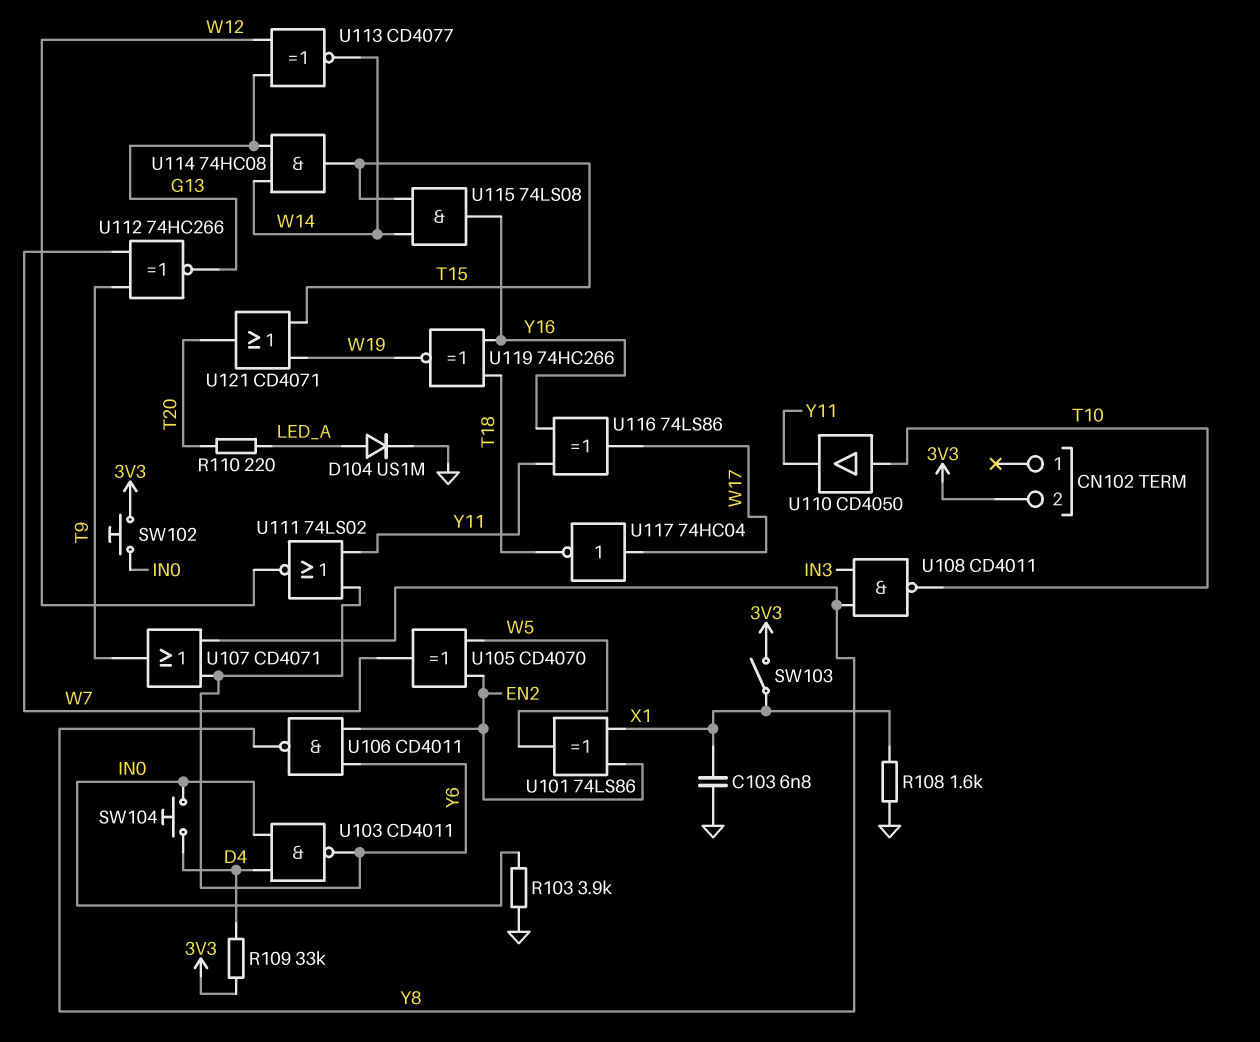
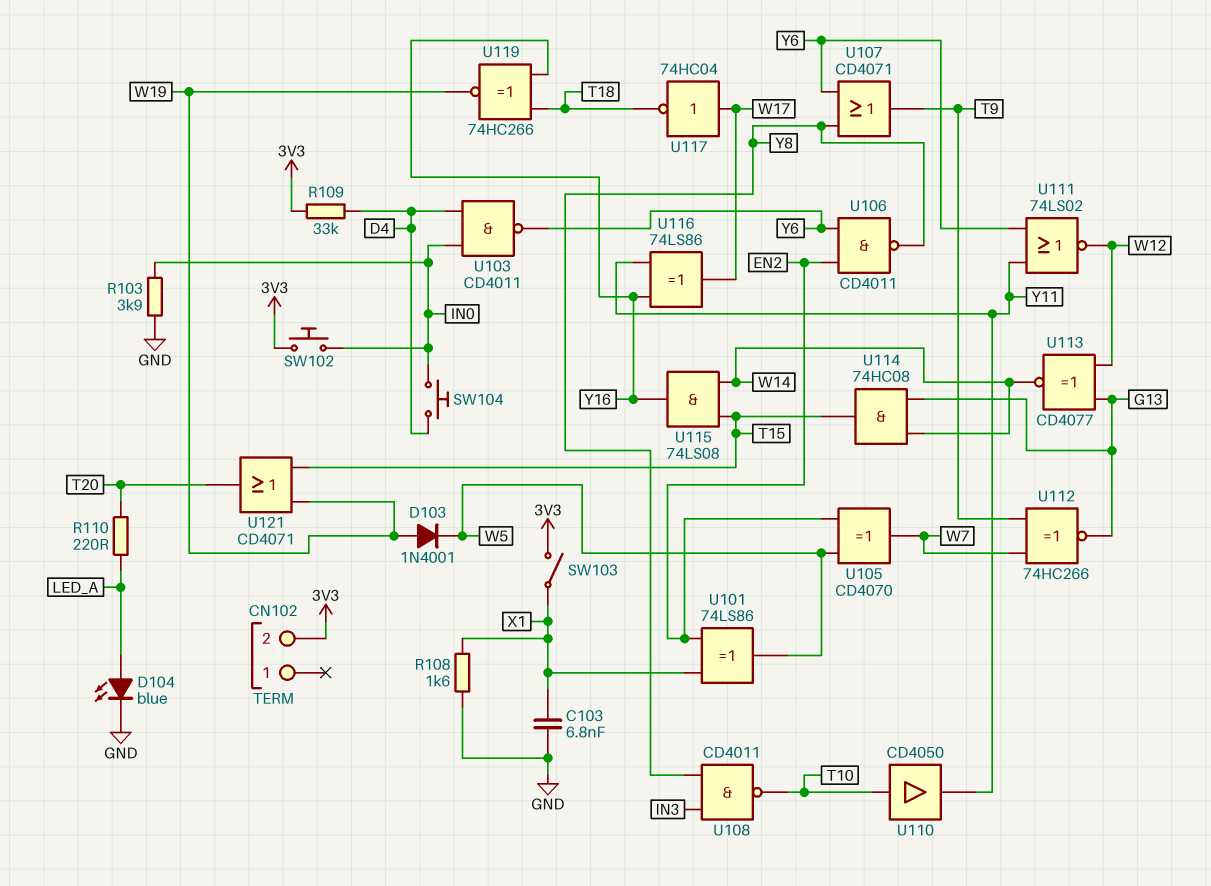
D103: none -> diode 1N4001 (A W19, K W5)
D104: diode US1M (A LED_A, K GND) -> LED blue (A LED_A, K GND)

